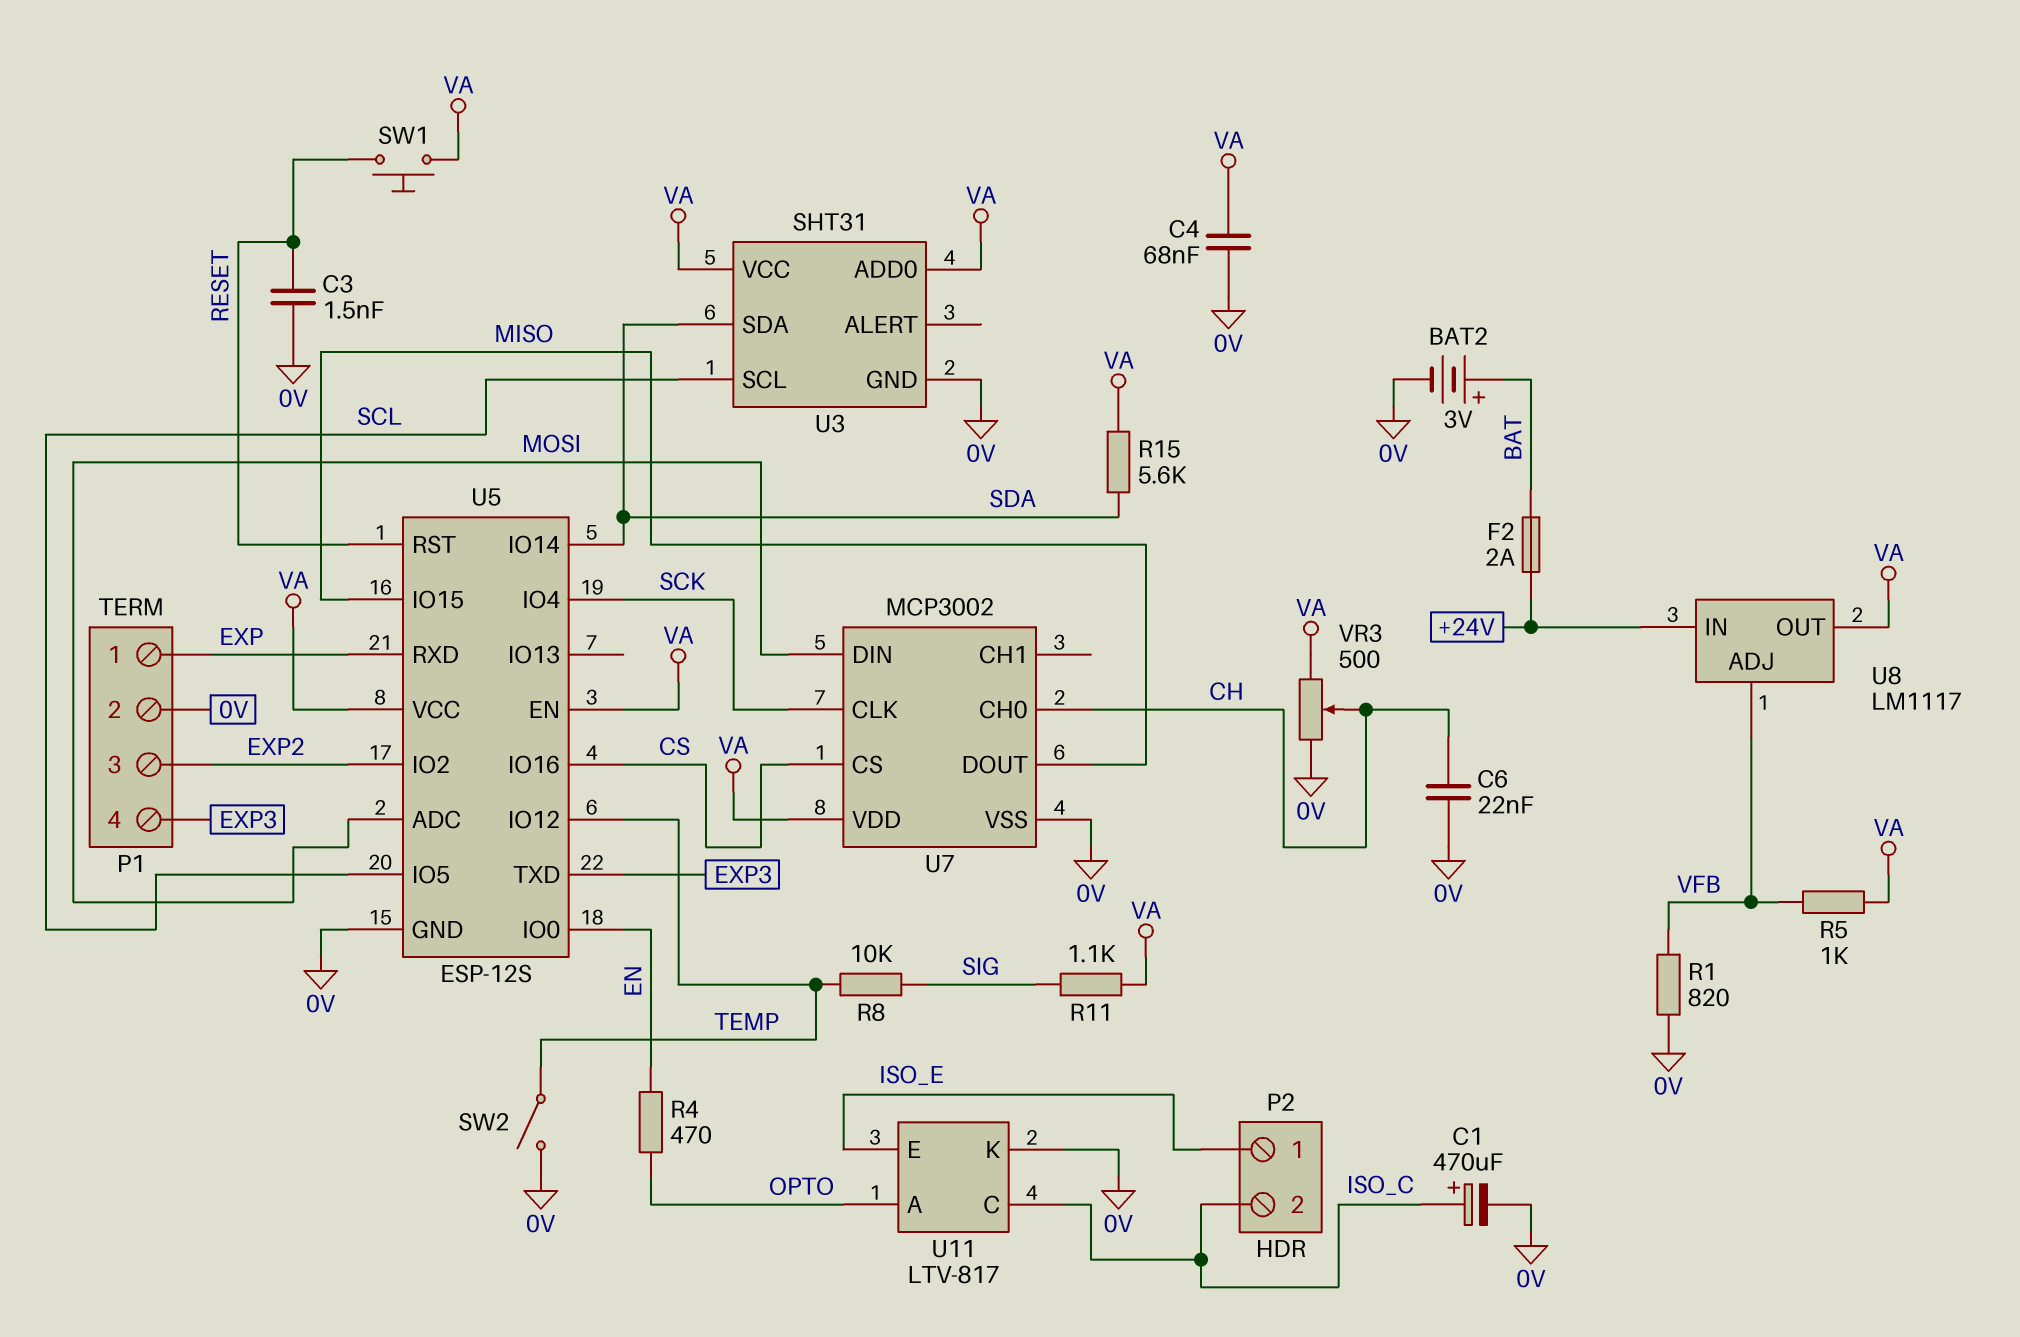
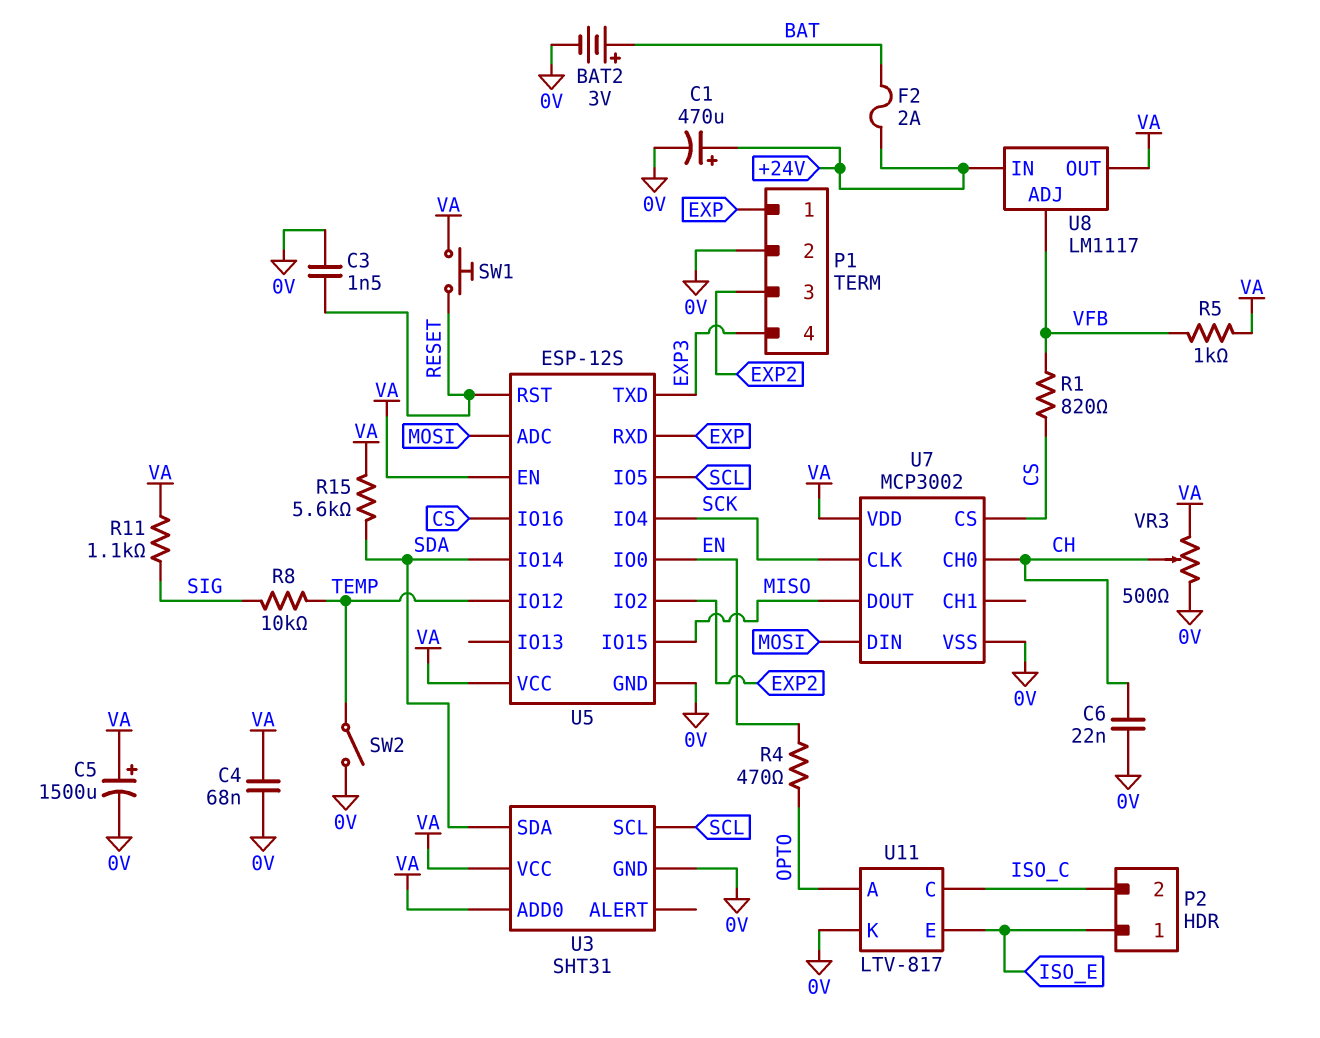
C1: 470uF (plus ISO_C, minus 0V) -> 470uF (plus +24V, minus 0V)
C5: none -> 1500uF (plus VA, minus 0V)
R1: 820 (0V, VFB) -> 820 (CS, VFB)

